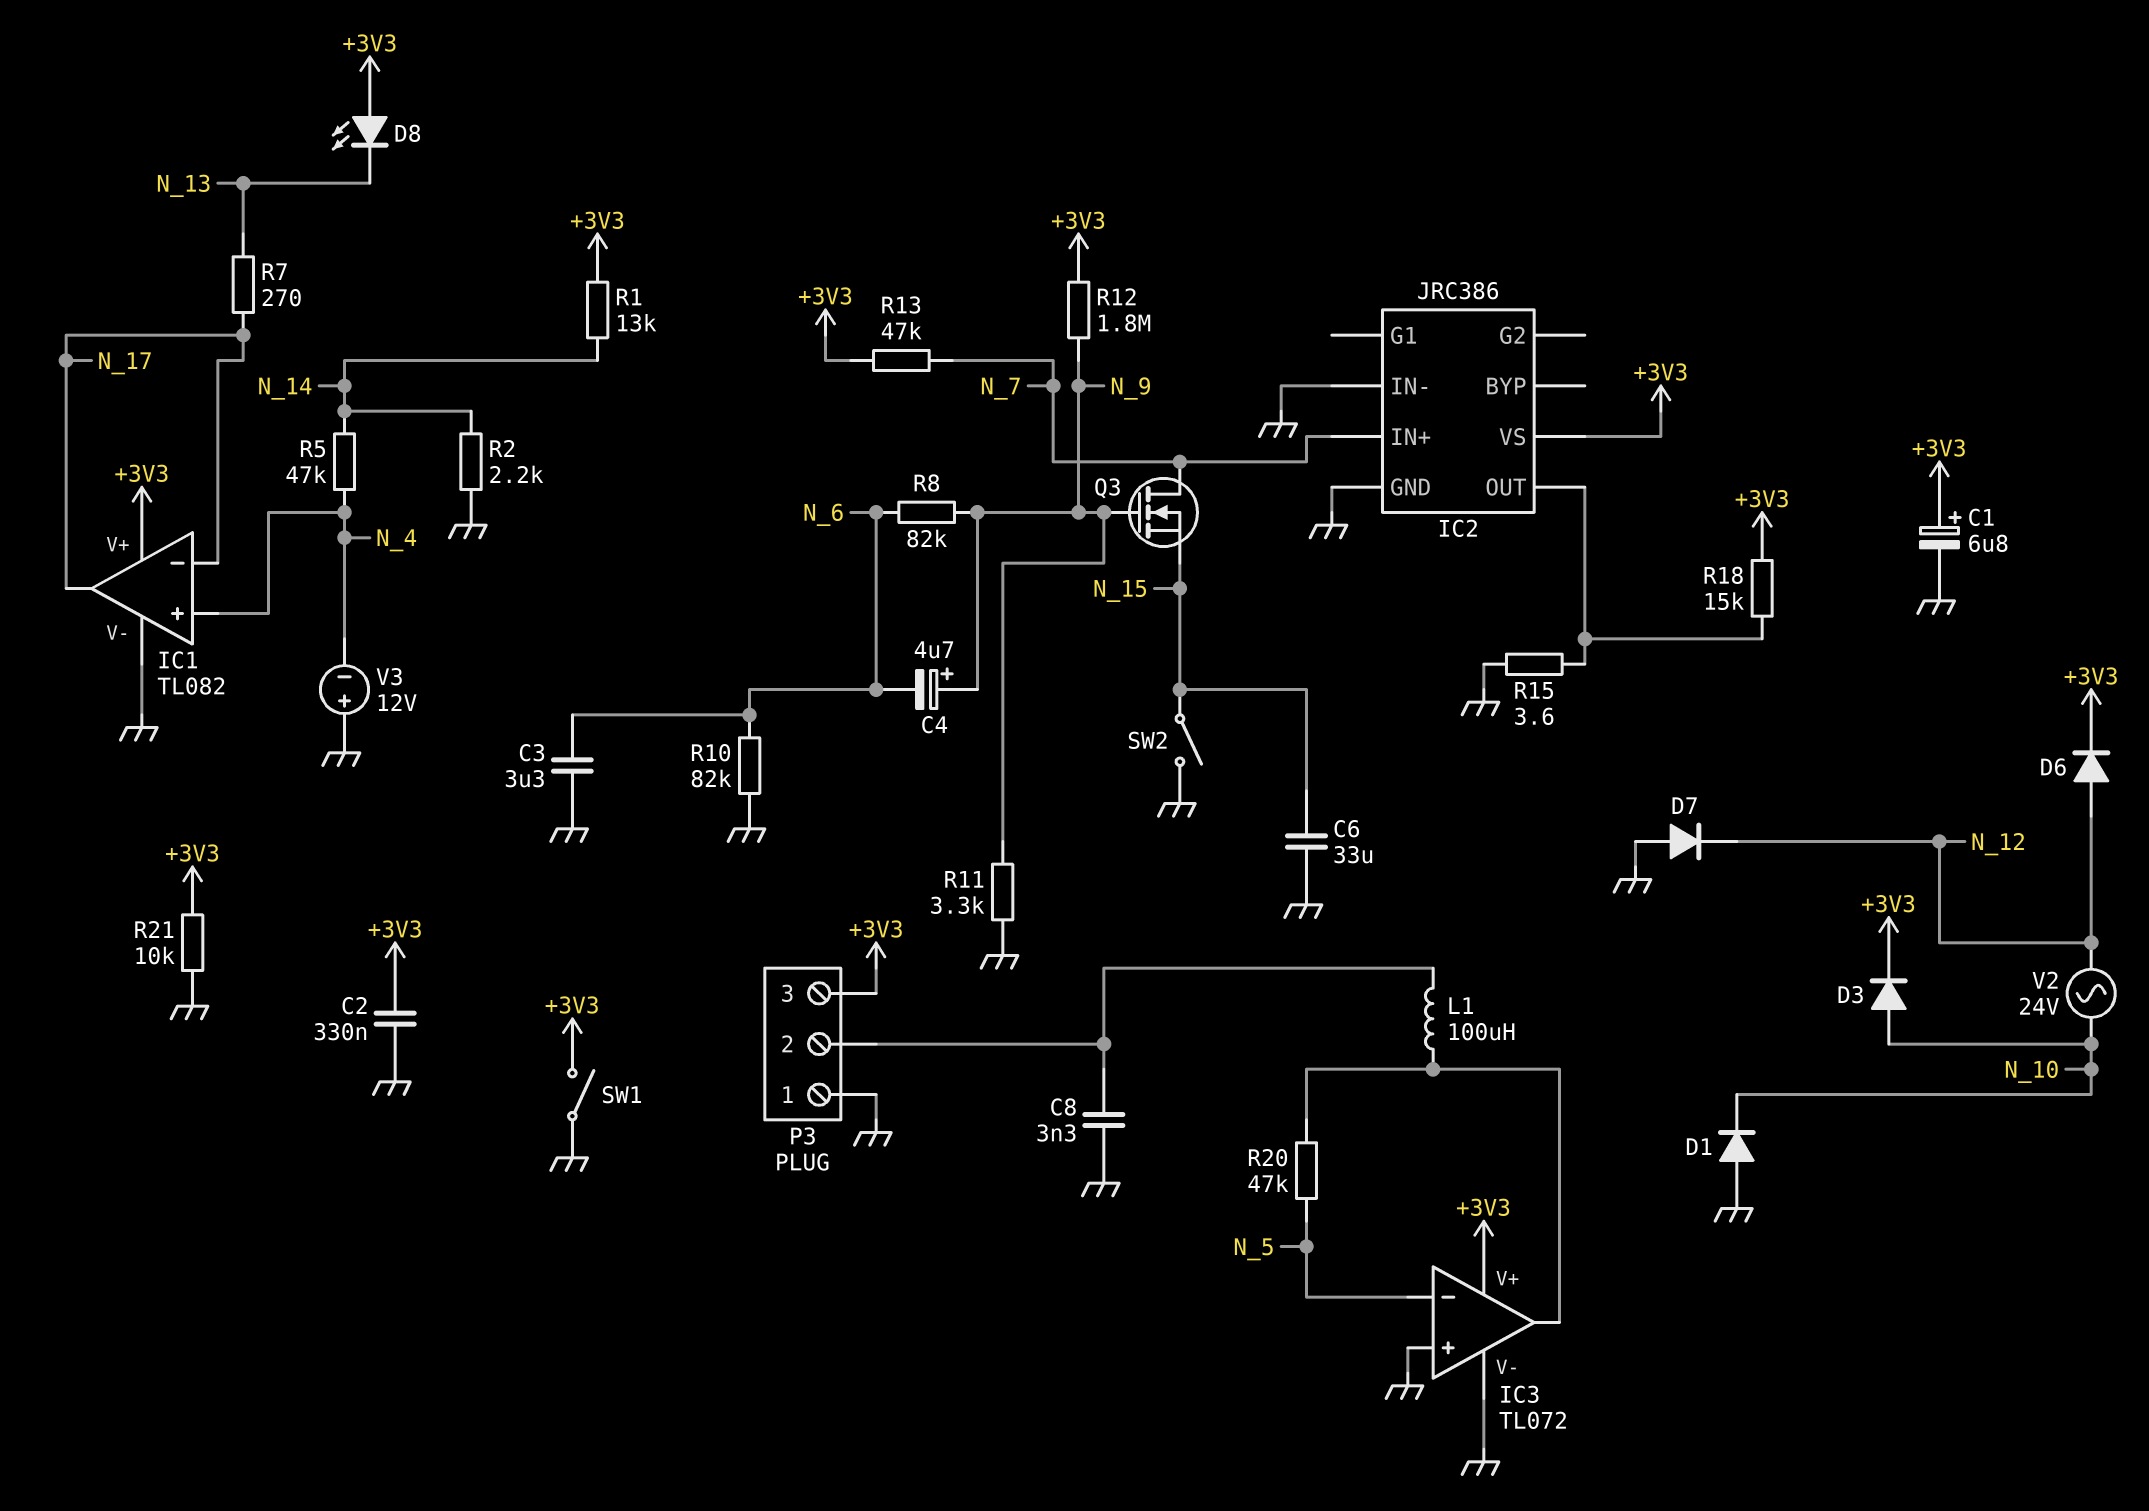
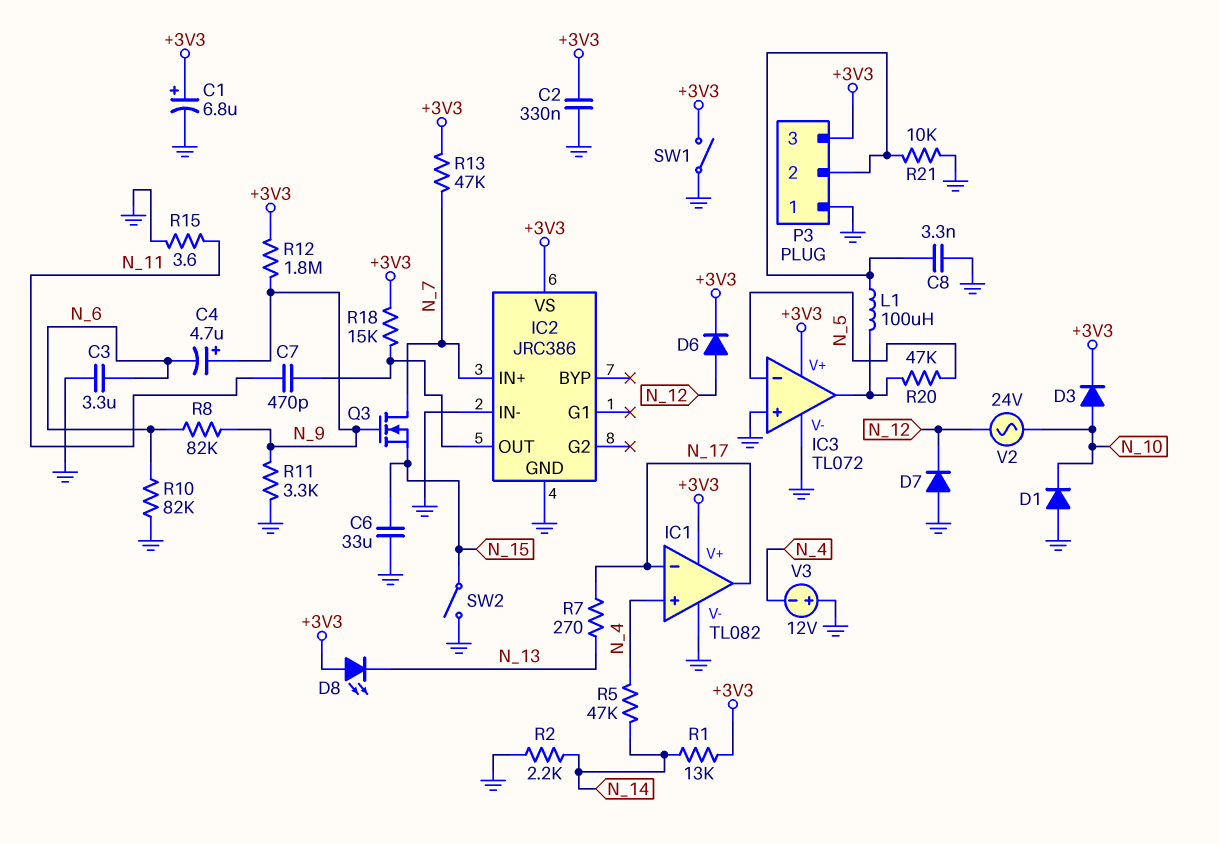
C7: none -> 470pF (IC2/OUT, N_11)
R15: 3.6 (GND, IC2/OUT) -> 3.6 (GND, N_11)
R21: 10k (+3V3, GND) -> 10k (GND, P3/2)

